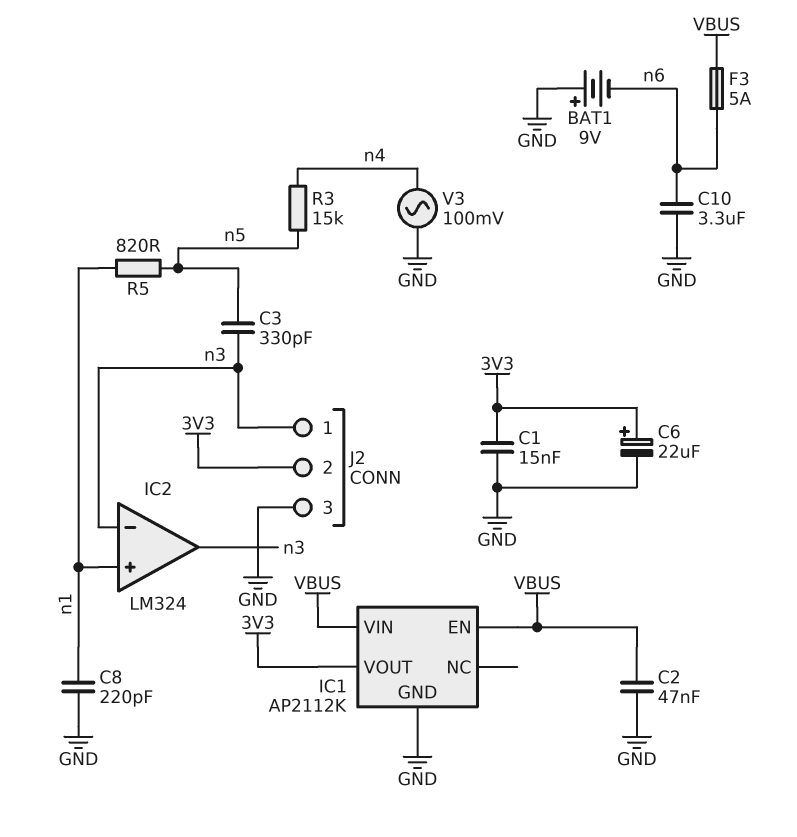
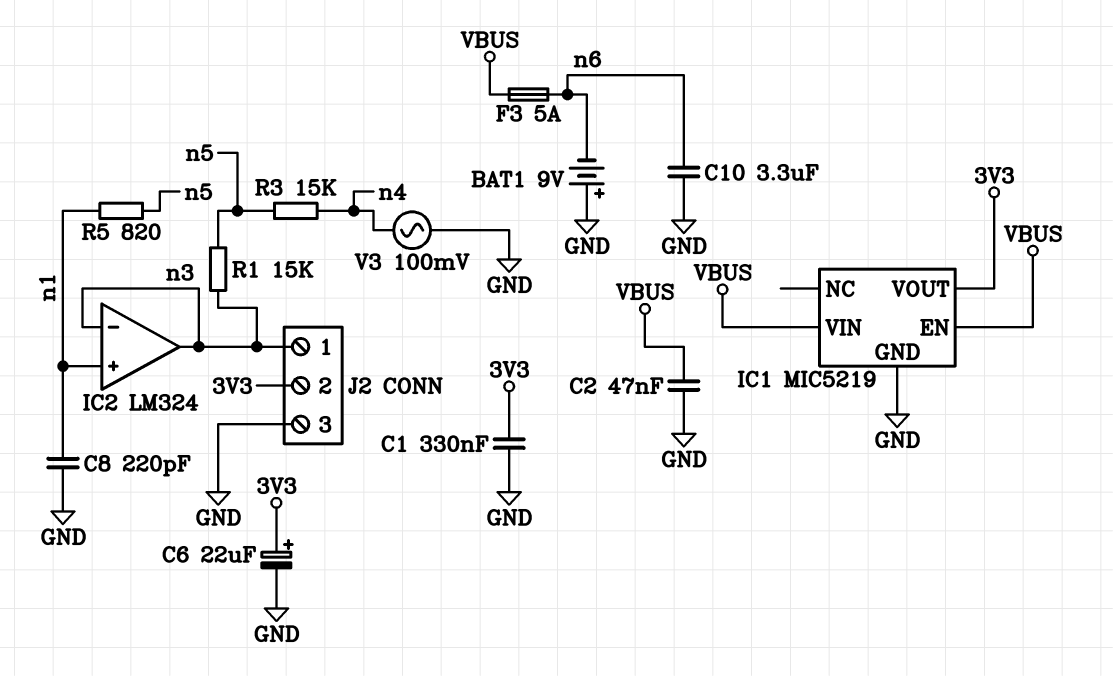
C1: 15nF (3V3, GND) -> 330nF (3V3, GND)
C3: 330pF (n3, n5) -> none
IC1: AP2112K -> MIC5219
R1: none -> 15k (n3, n5)

